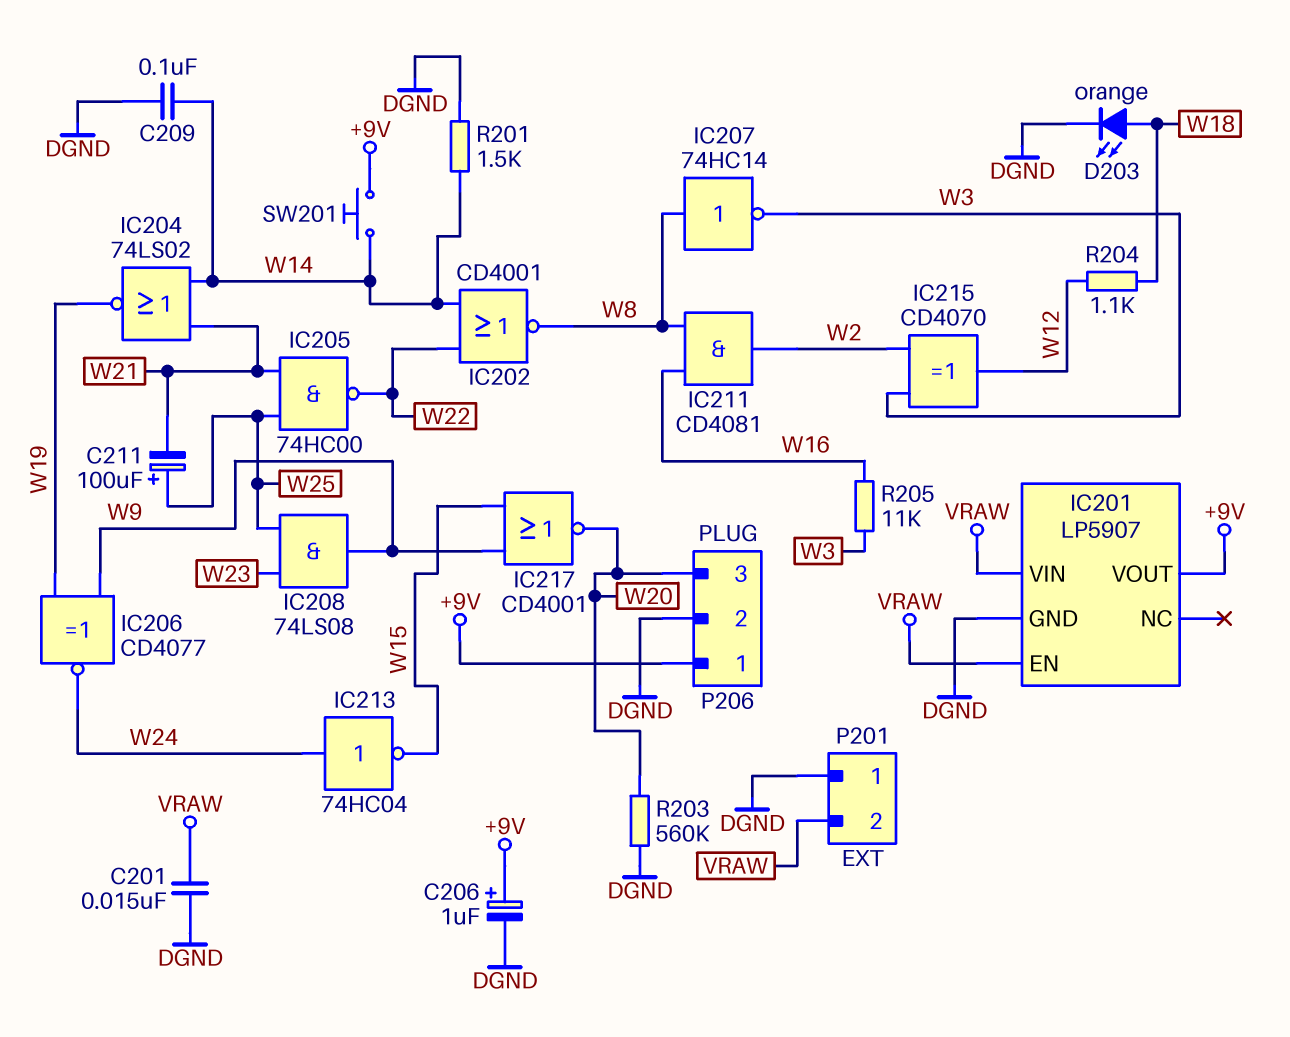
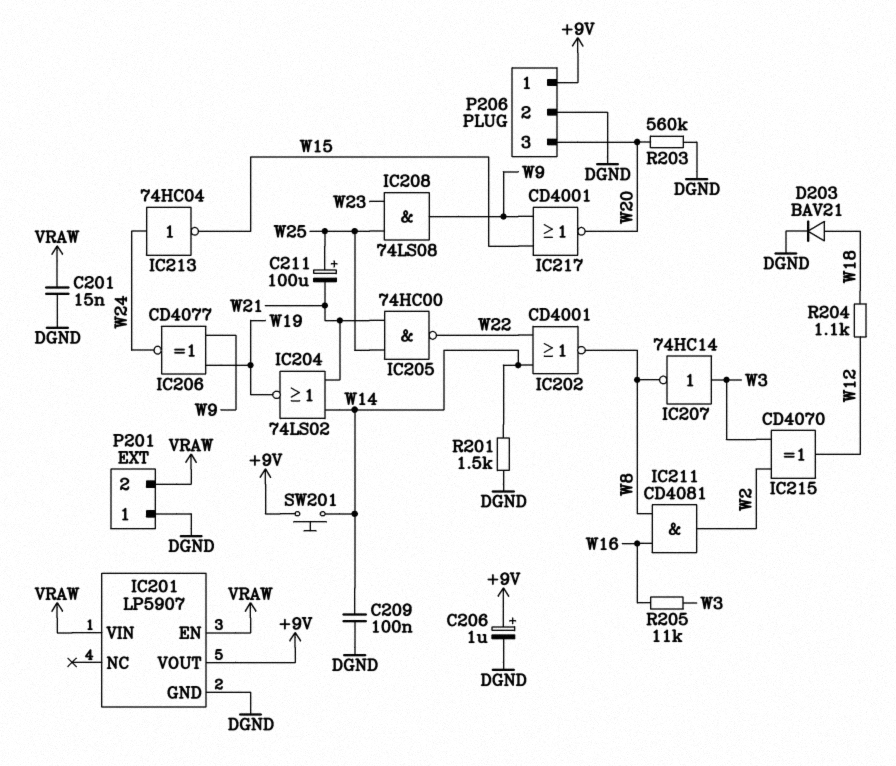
D203: LED orange (A W18, K DGND) -> diode BAV21 (A W18, K DGND)
IC207: NOT 74HC14 (in W8, out W3) -> NOT 74HC14 (in W3, out W8)

